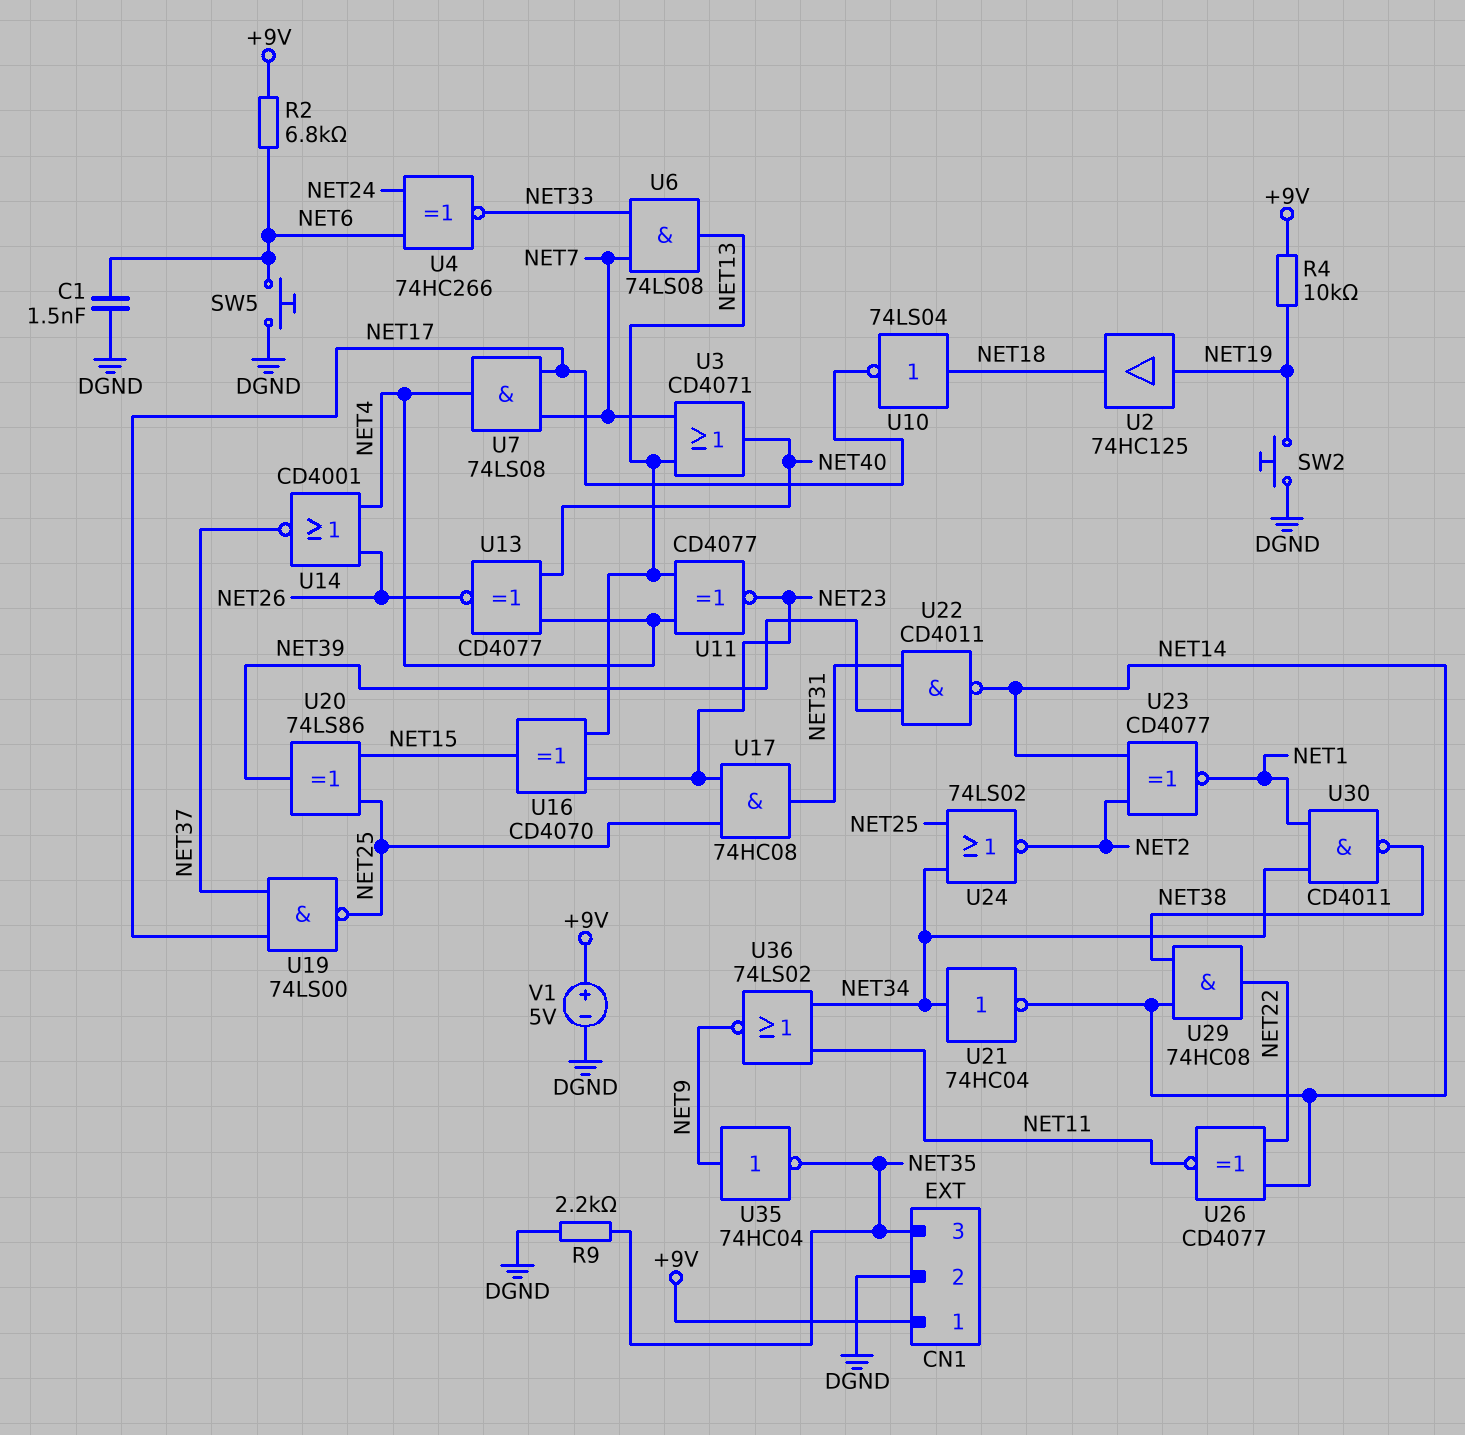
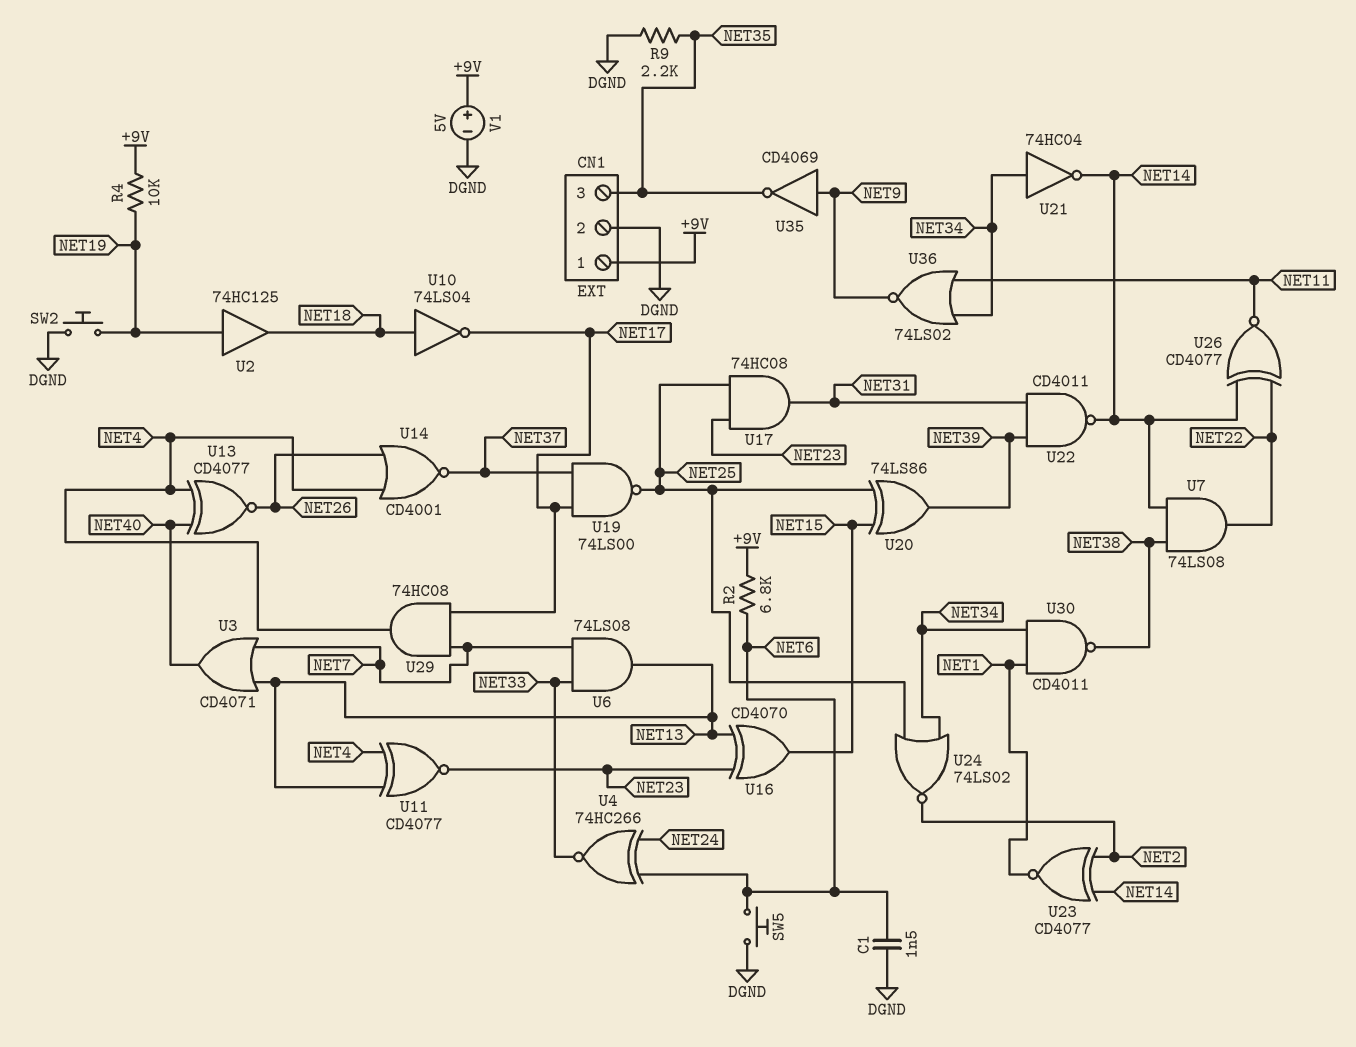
U7: AND 74LS08 (in NET7, in NET17, out NET4) -> AND 74LS08 (in NET14, in NET38, out NET22)
U29: AND 74HC08 (in NET14, in NET38, out NET22) -> AND 74HC08 (in NET7, in NET17, out NET4)
U35: NOT 74HC04 (in NET9, out NET35) -> NOT CD4069 (in NET9, out NET35)

